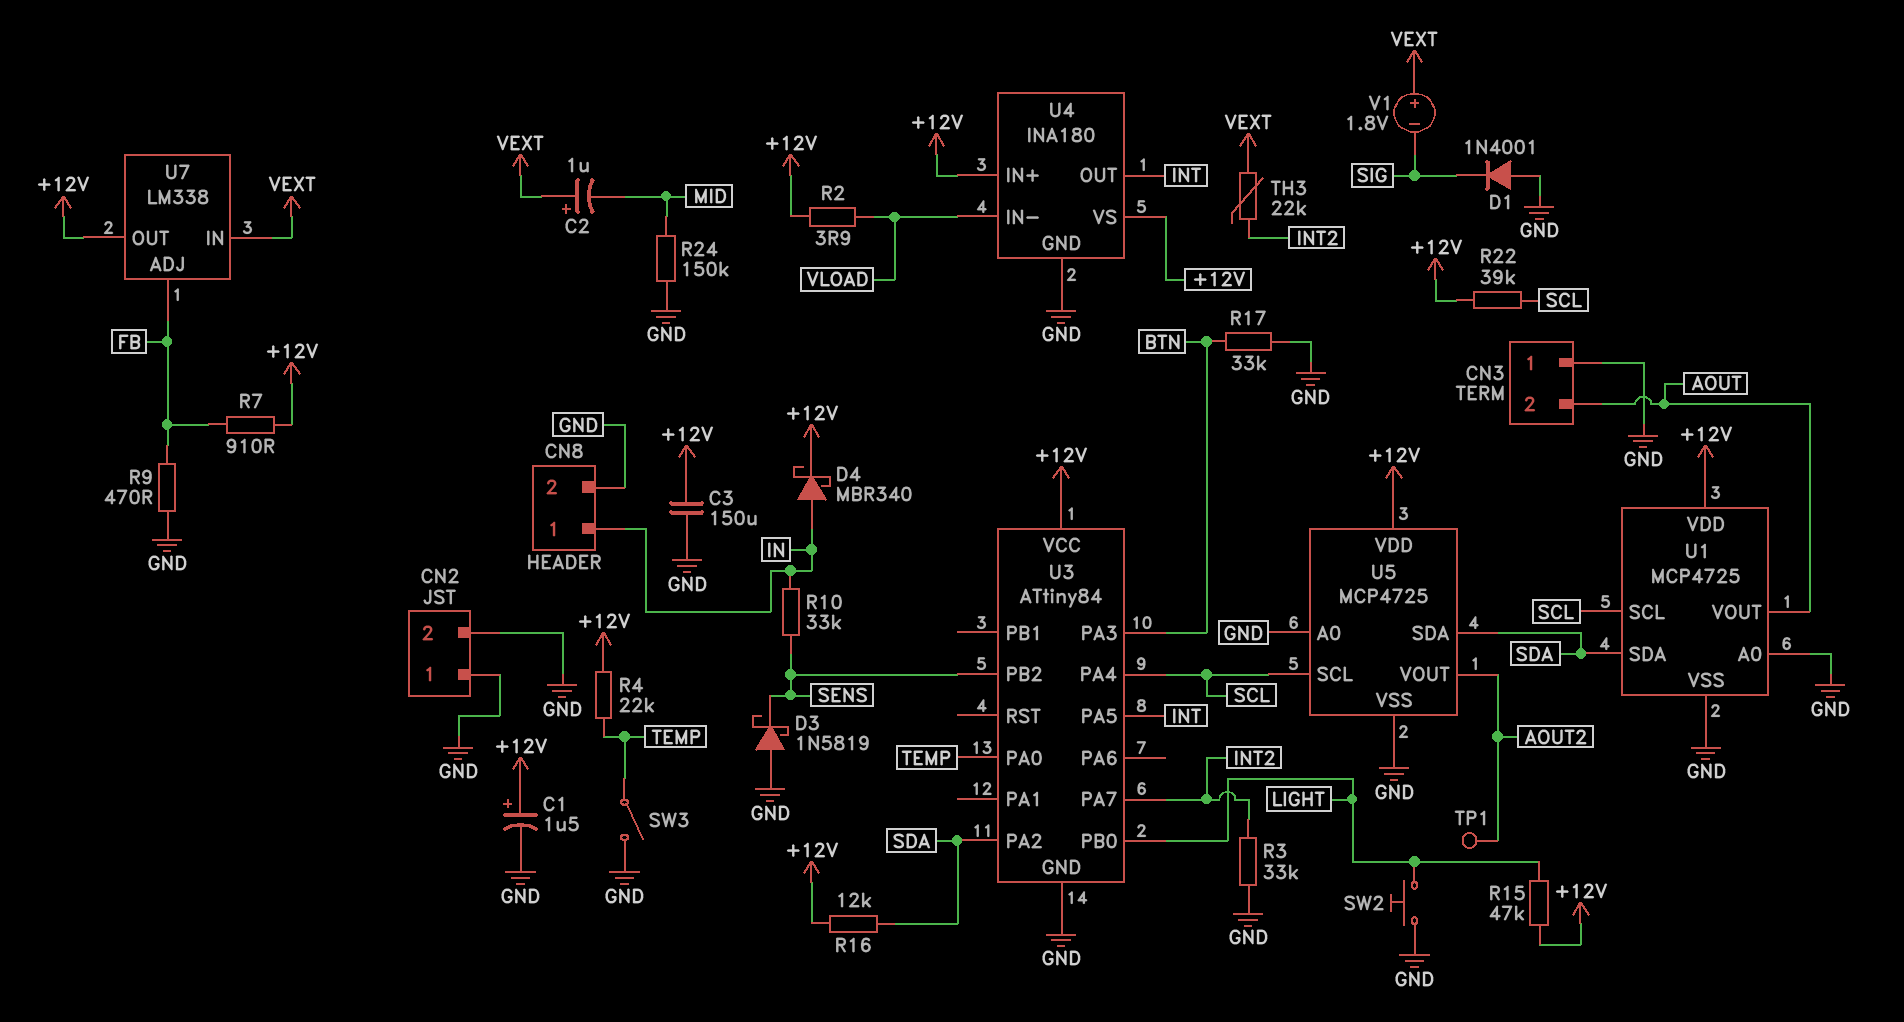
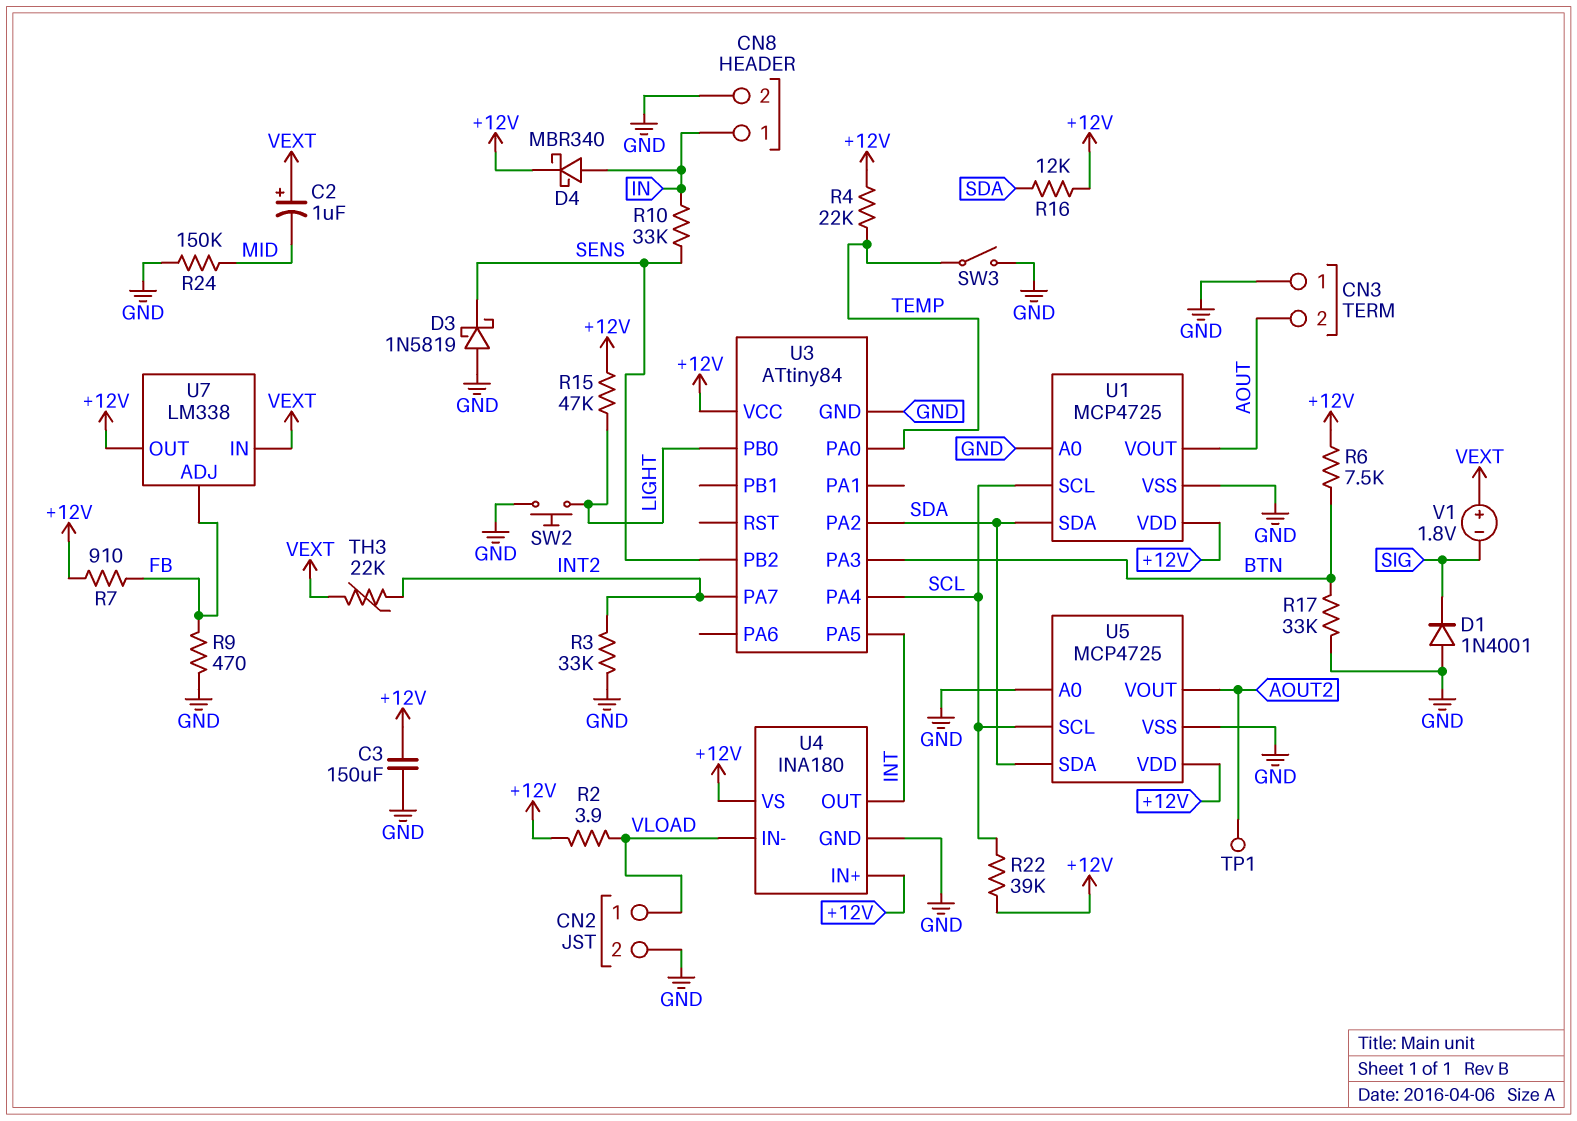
C1: 1.5uF (plus +12V, minus GND) -> none
CN2 pin 1: GND -> VLOAD
R6: none -> 7.5k (+12V, BTN)

